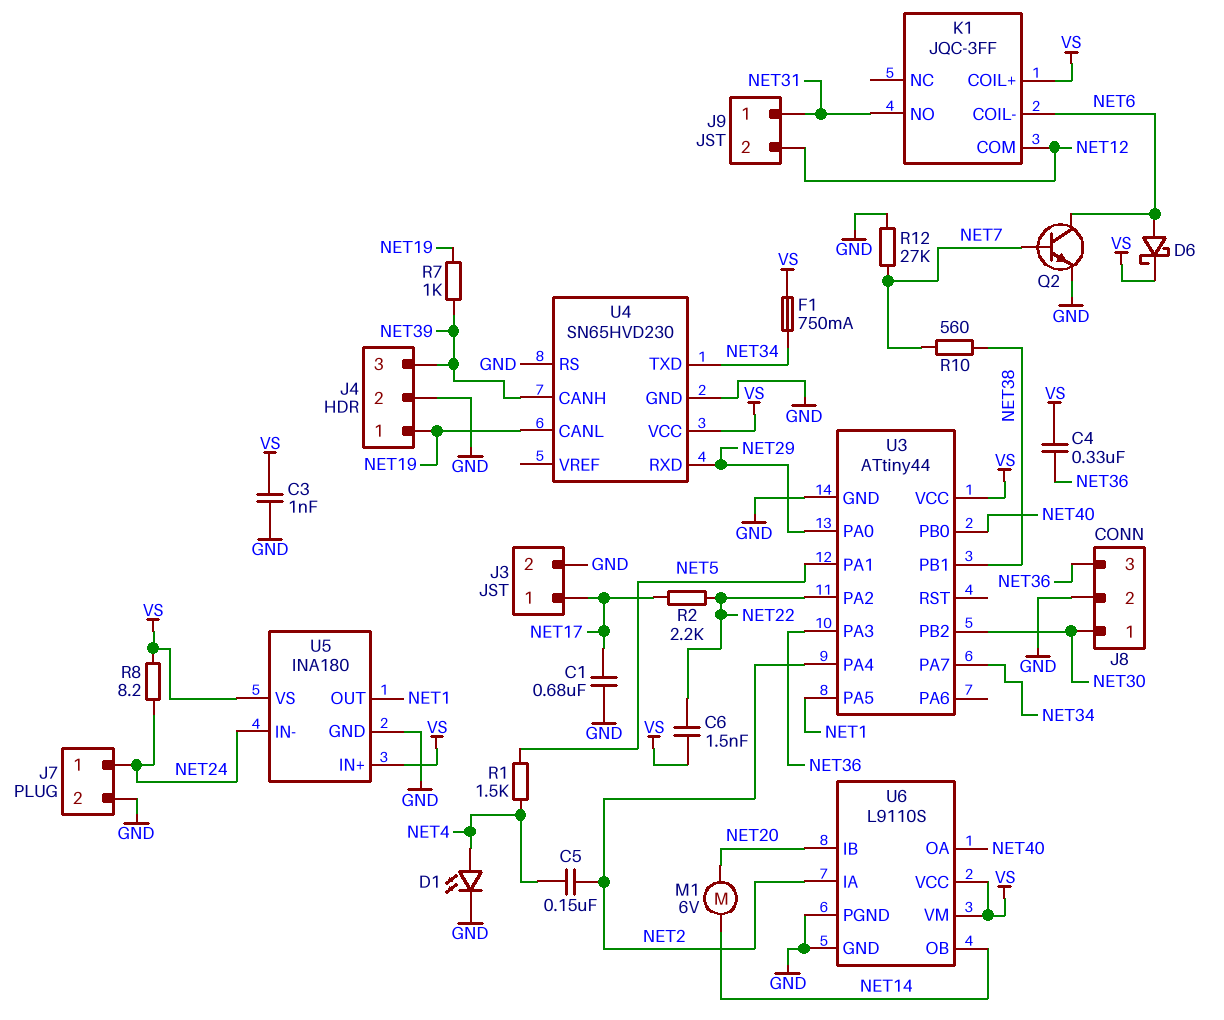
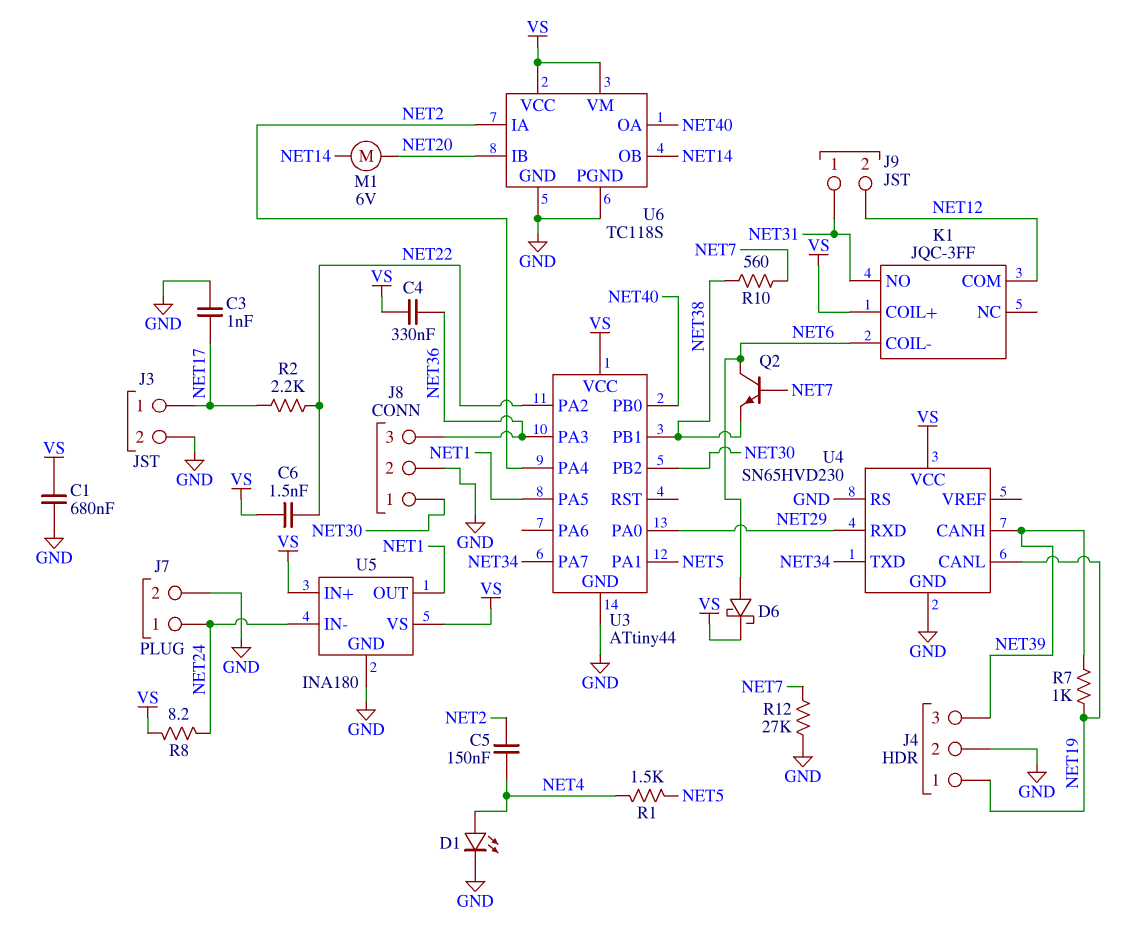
C1: 680nF (GND, NET17) -> 680nF (GND, VS)
C3: 1nF (GND, VS) -> 1nF (GND, NET17)
F1: 750mA (NET34, VS) -> none
Q2: NPN (B NET7, C NET6, E GND) -> NPN (B NET7, C NET6, E NET38)
U6: L9110S -> TC118S

